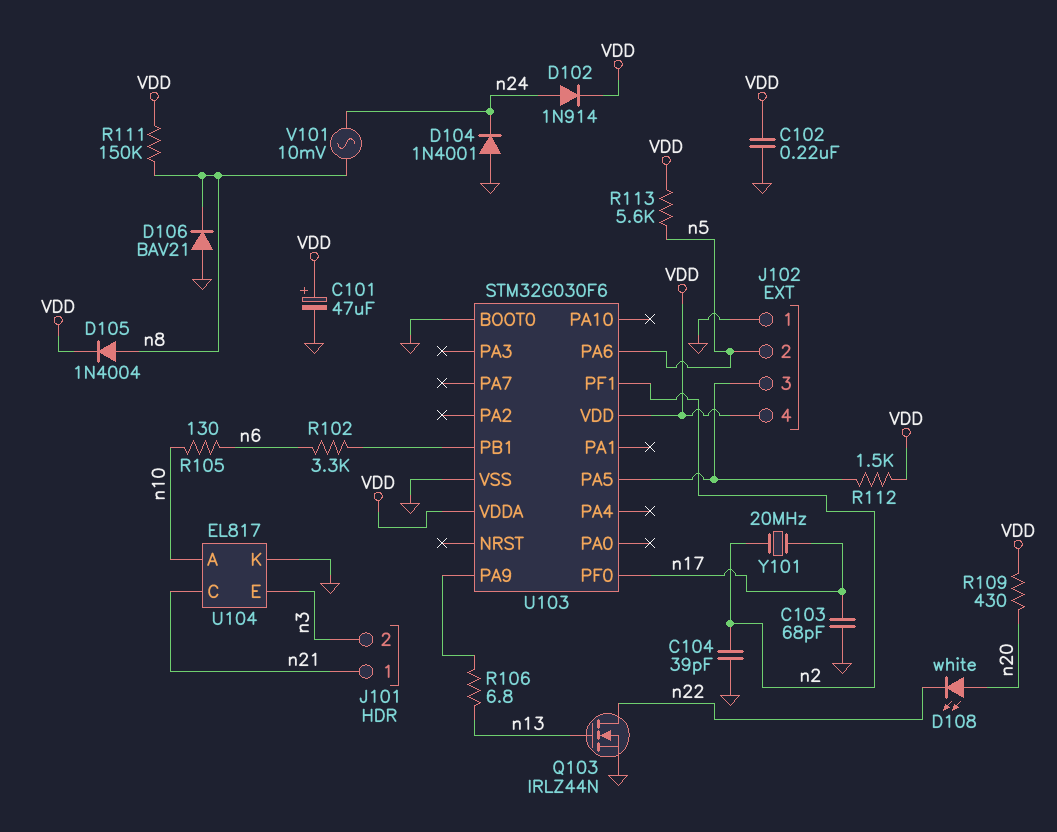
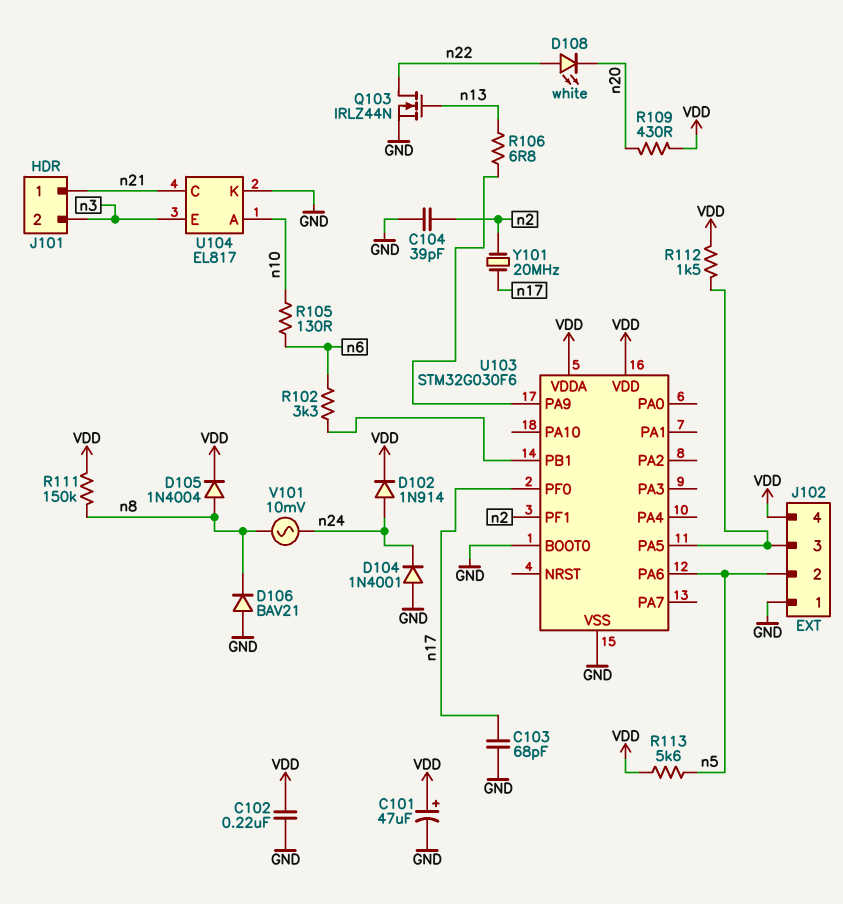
D108: LED white (A n20, K n22) -> LED white (A n22, K n20)

